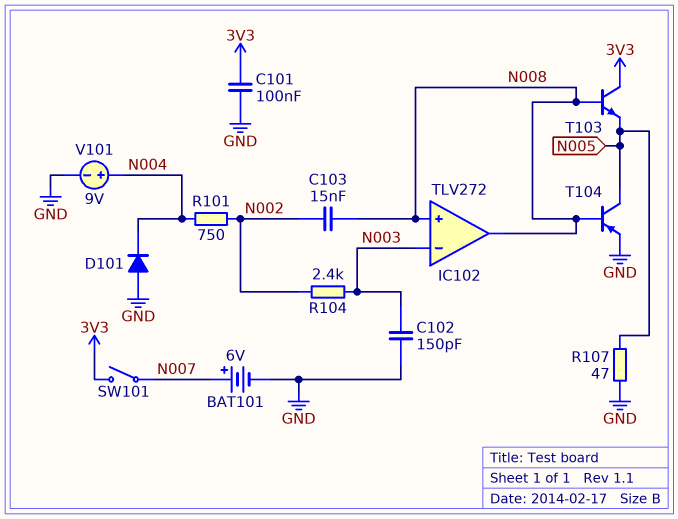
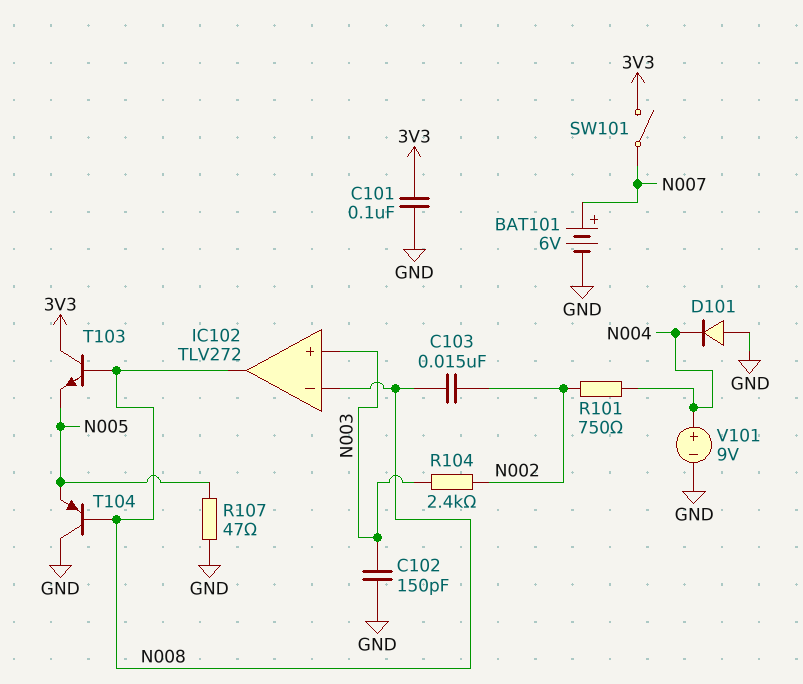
IC102 pin in+: N008 -> N003
IC102 pin in-: N003 -> N008
T104: PNP (B N008, C N005, E GND) -> PNP (B N008, C GND, E N005)

